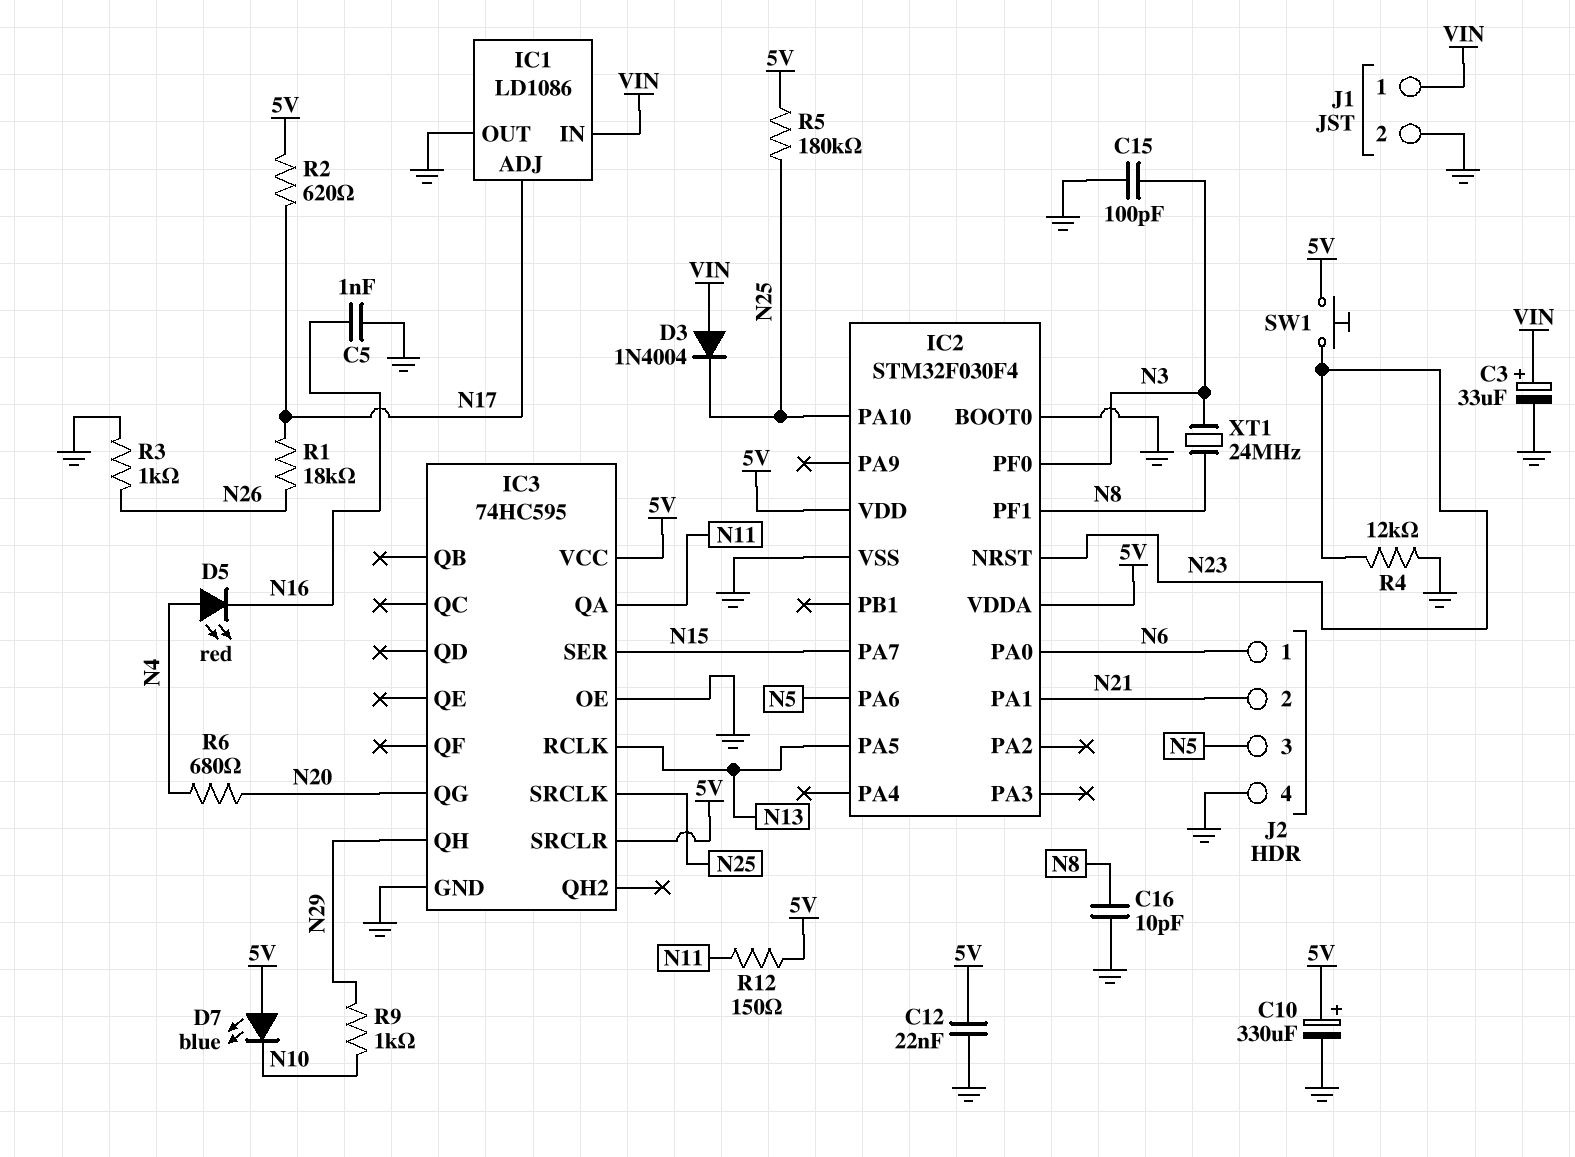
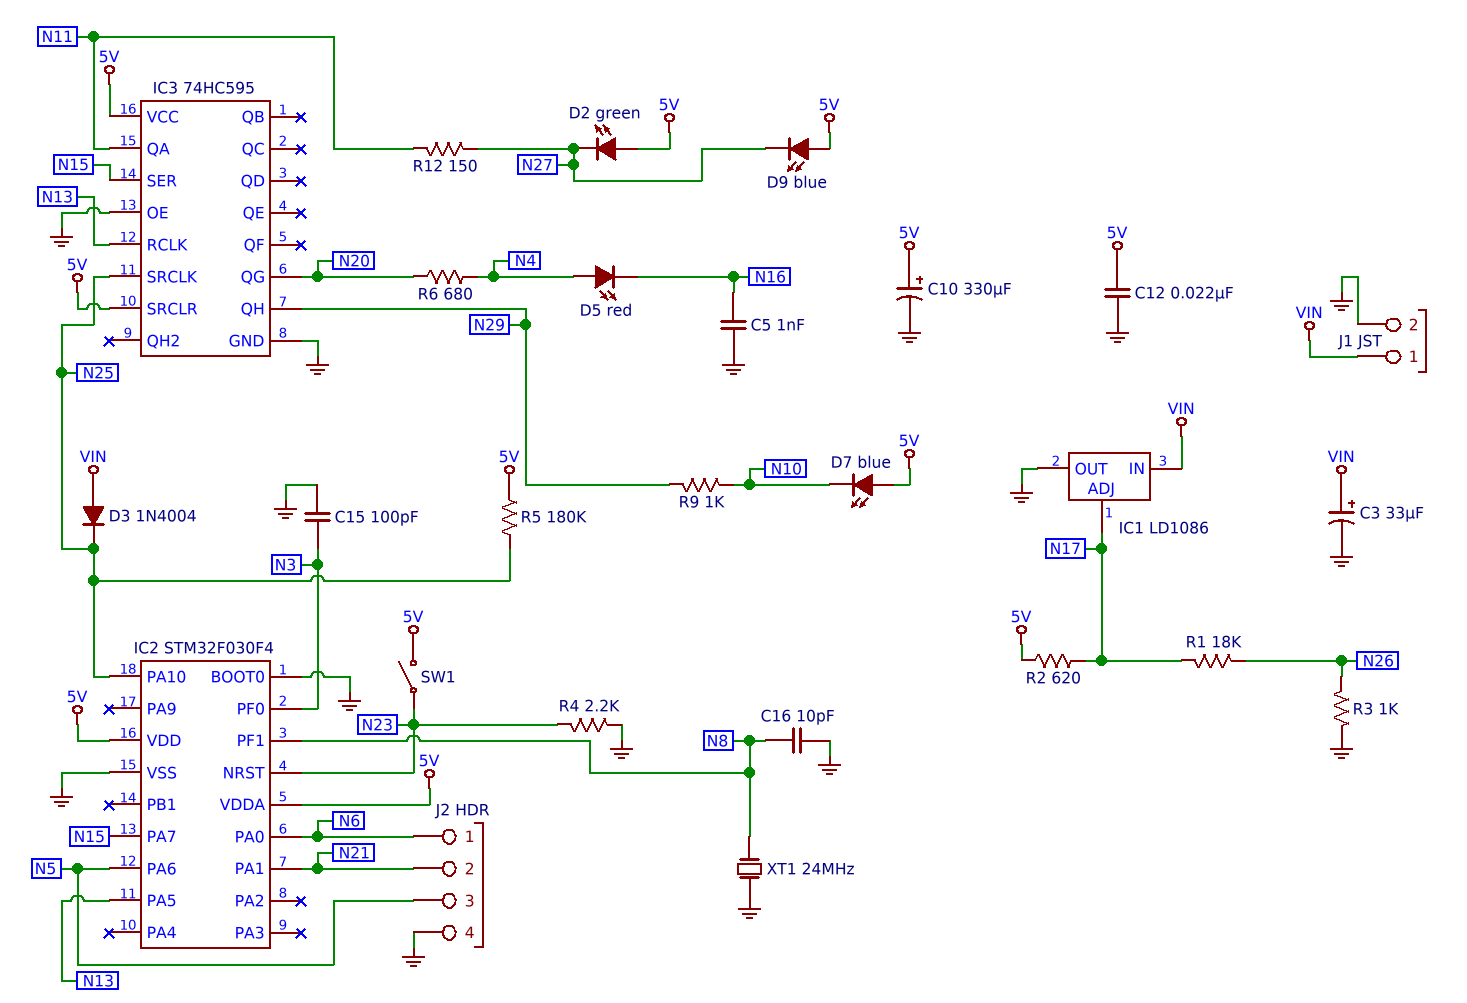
D2: none -> LED green (A 5V, K N27)
D9: none -> LED blue (A 5V, K N27)
R4: 12k (GND, N23) -> 2.2k (GND, N23)
R12: 150 (5V, N11) -> 150 (N11, N27)
SW1: button (5V, N23) -> switch (5V, N23)
XT1: 24MHz (N3, N8) -> 24MHz (GND, N8)

